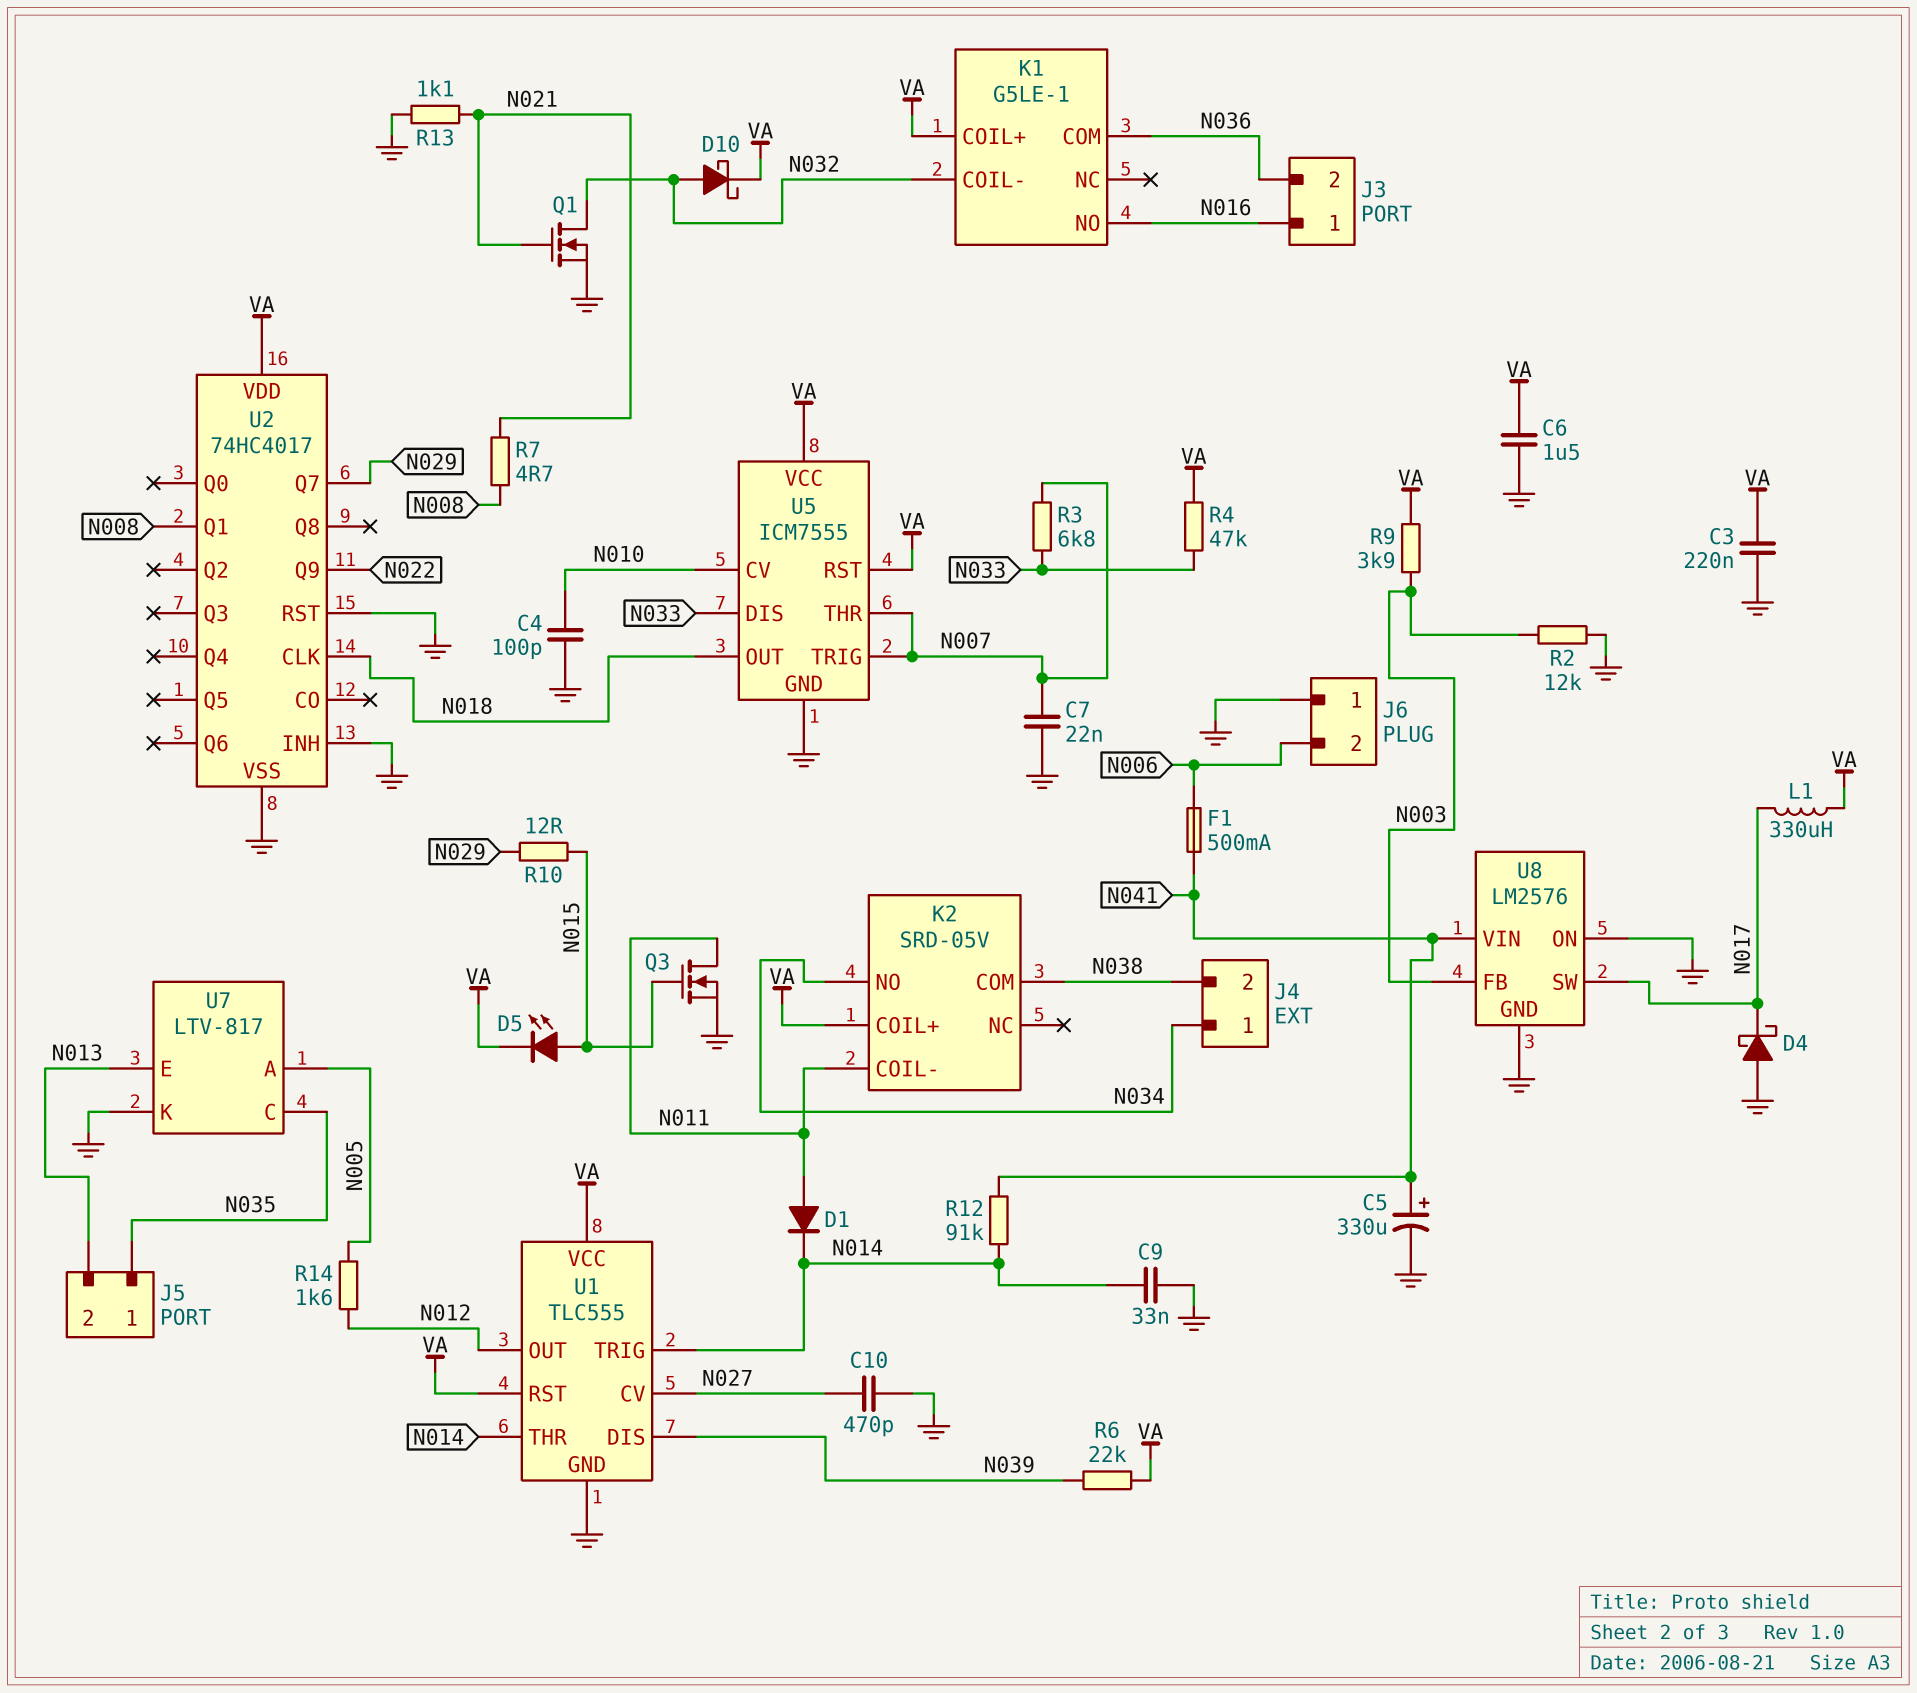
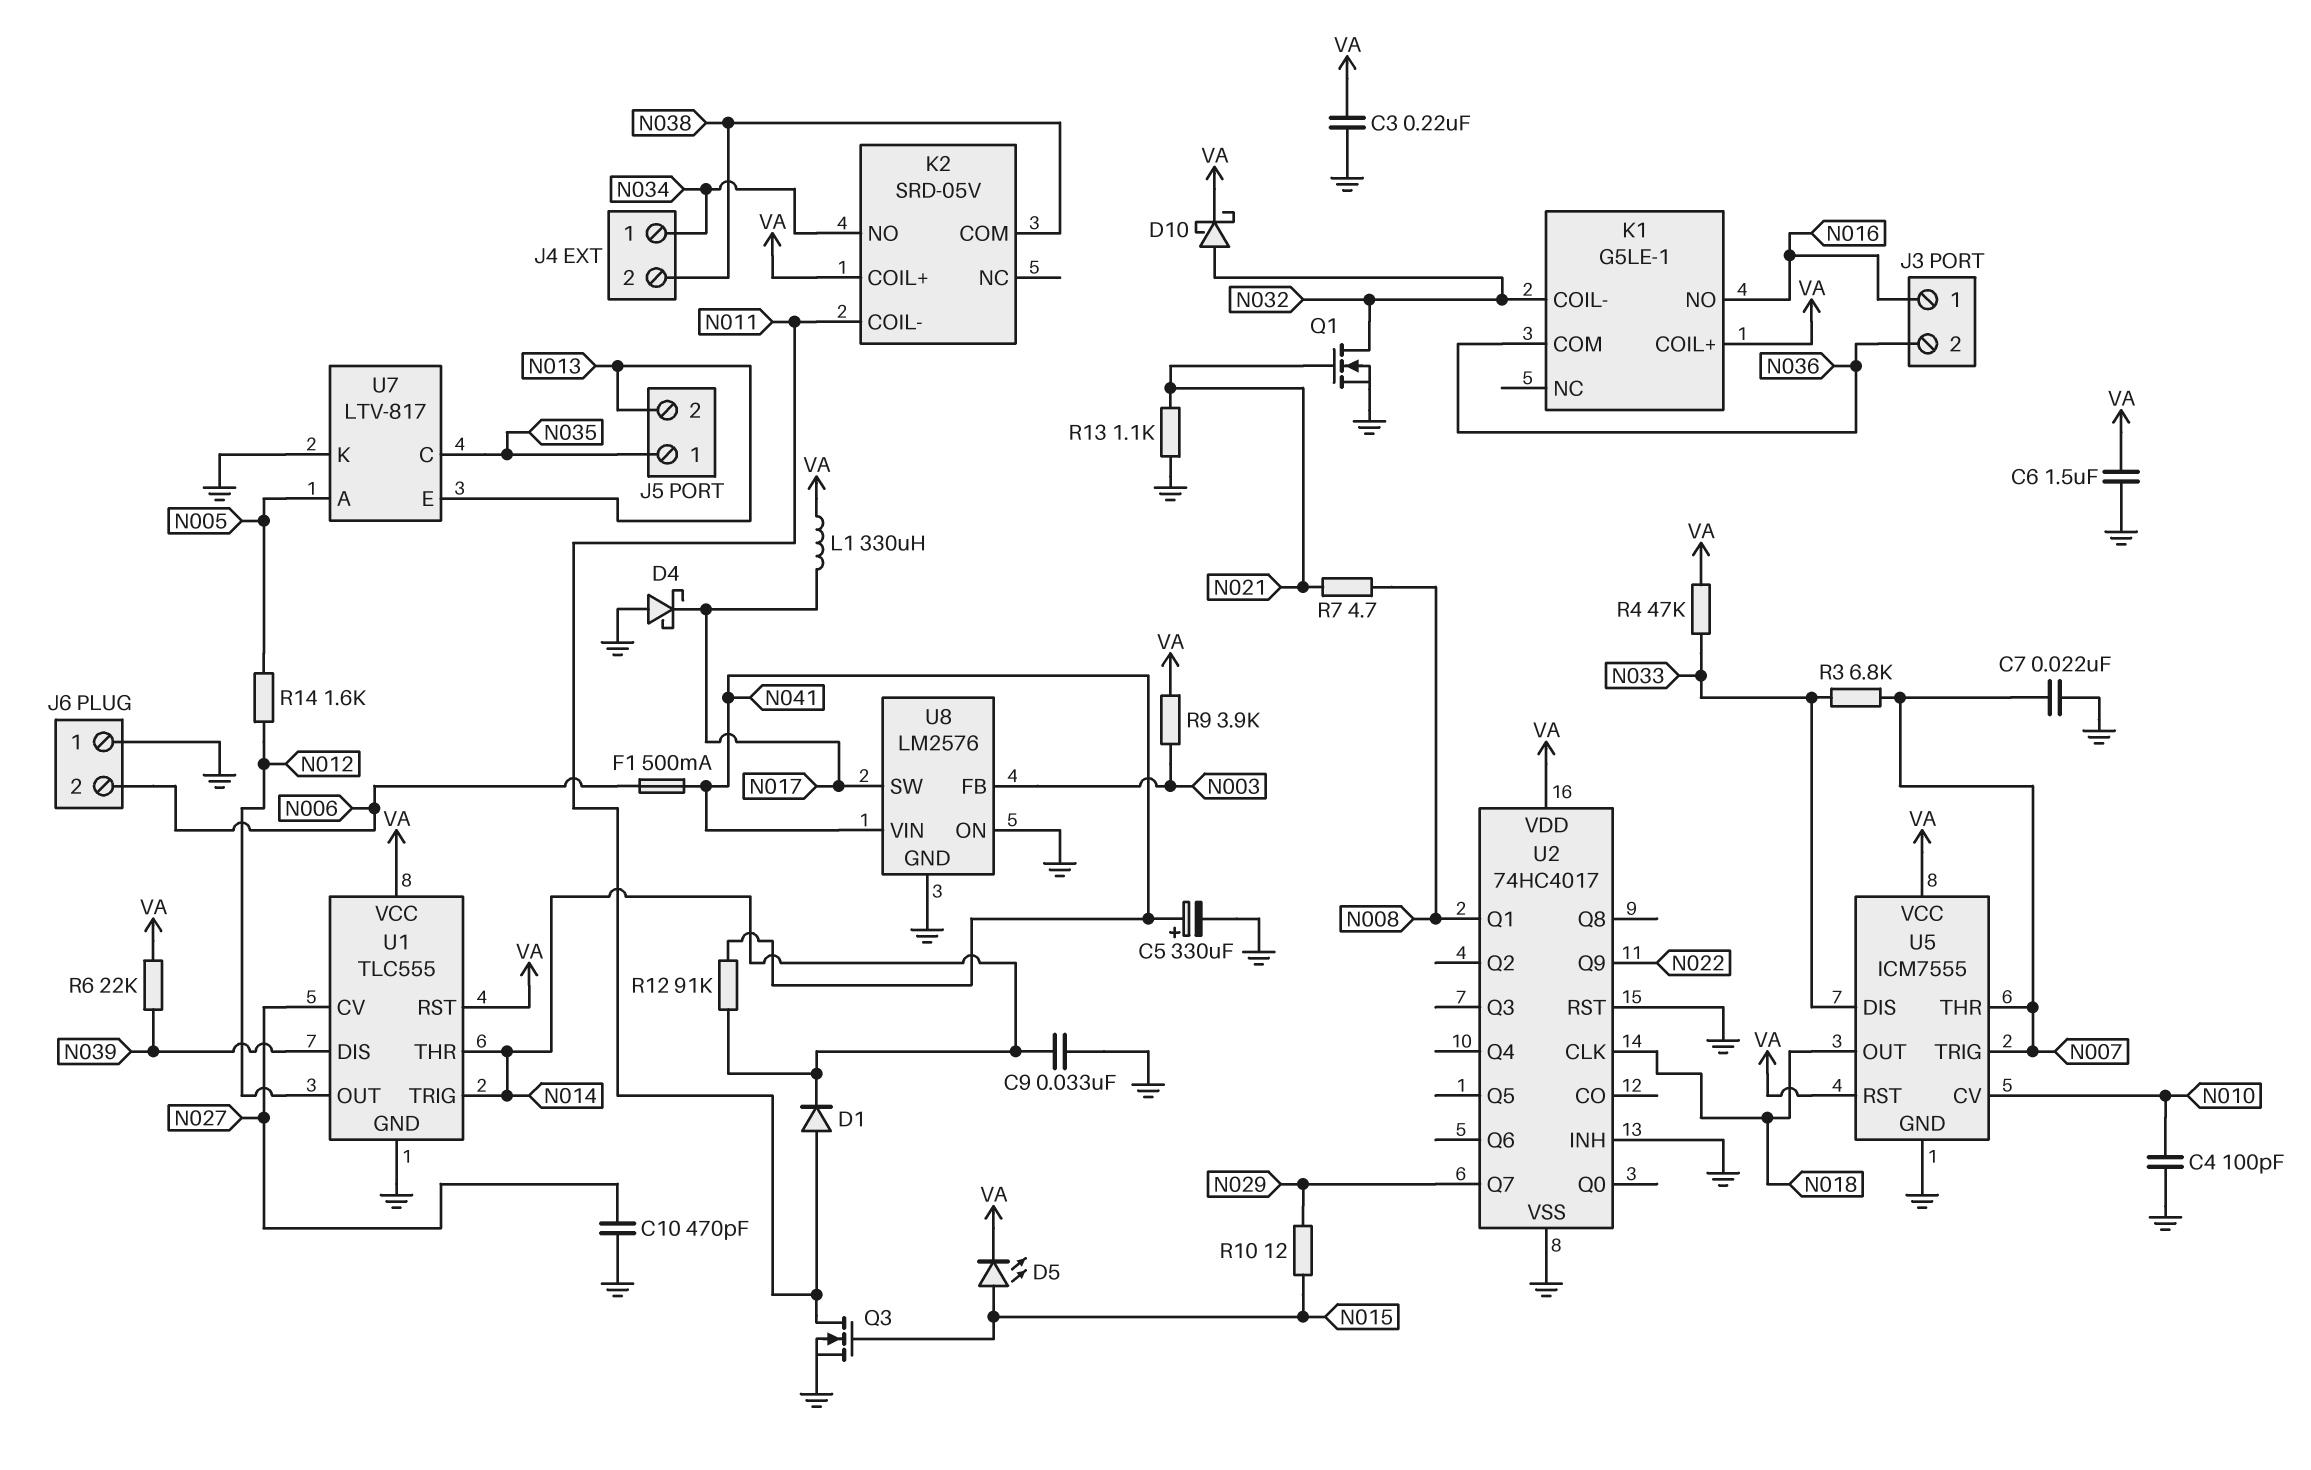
R2: 12k (GND, N003) -> none

